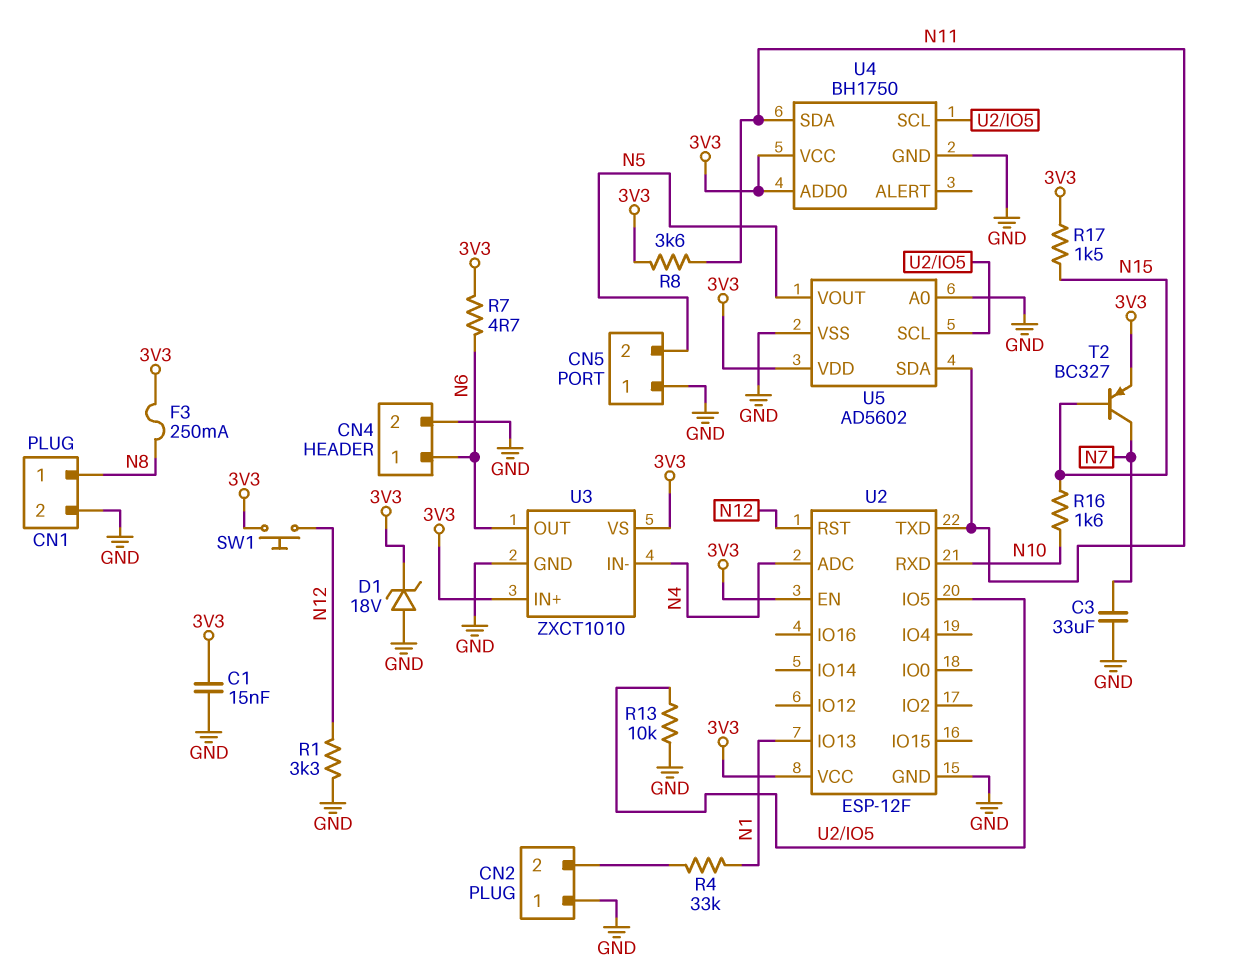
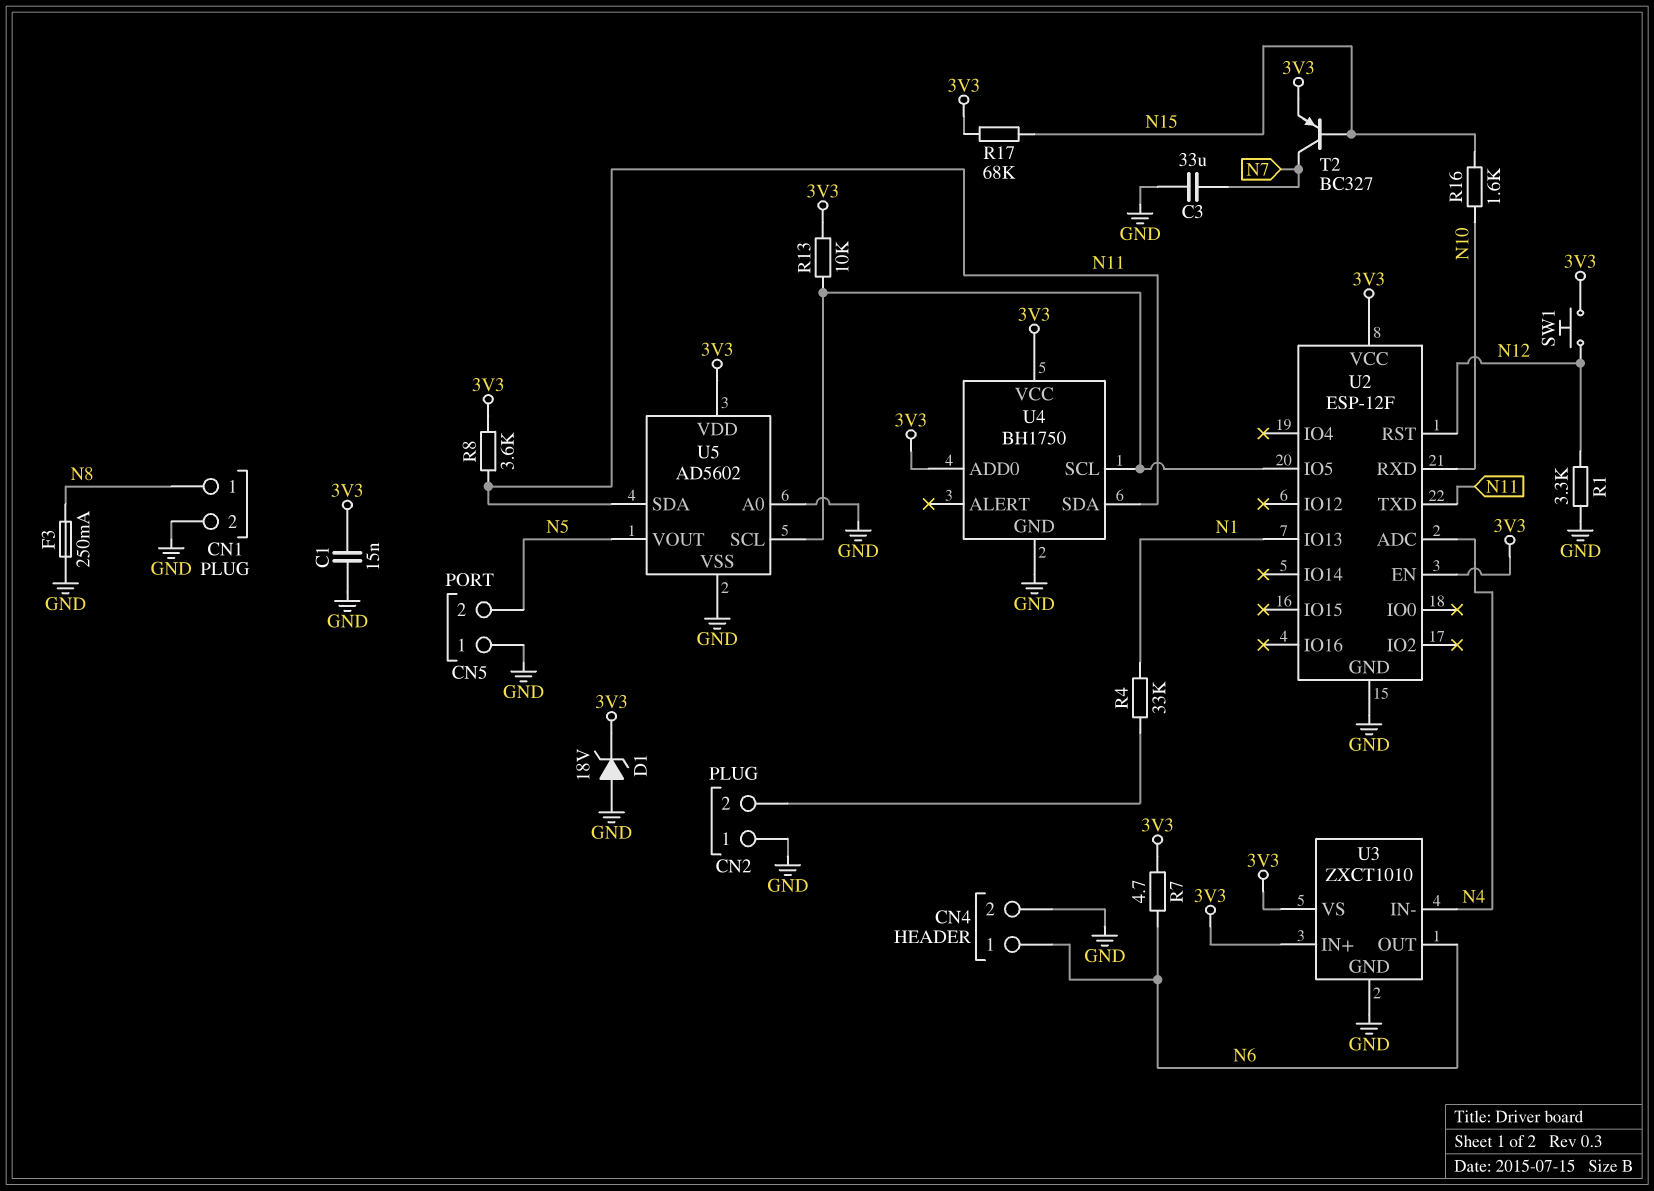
F3: 250mA (3V3, N8) -> 250mA (GND, N8)
R13: 10k (GND, U2/IO5) -> 10k (3V3, U2/IO5)
R17: 1.5k (3V3, N15) -> 68k (3V3, N15)

